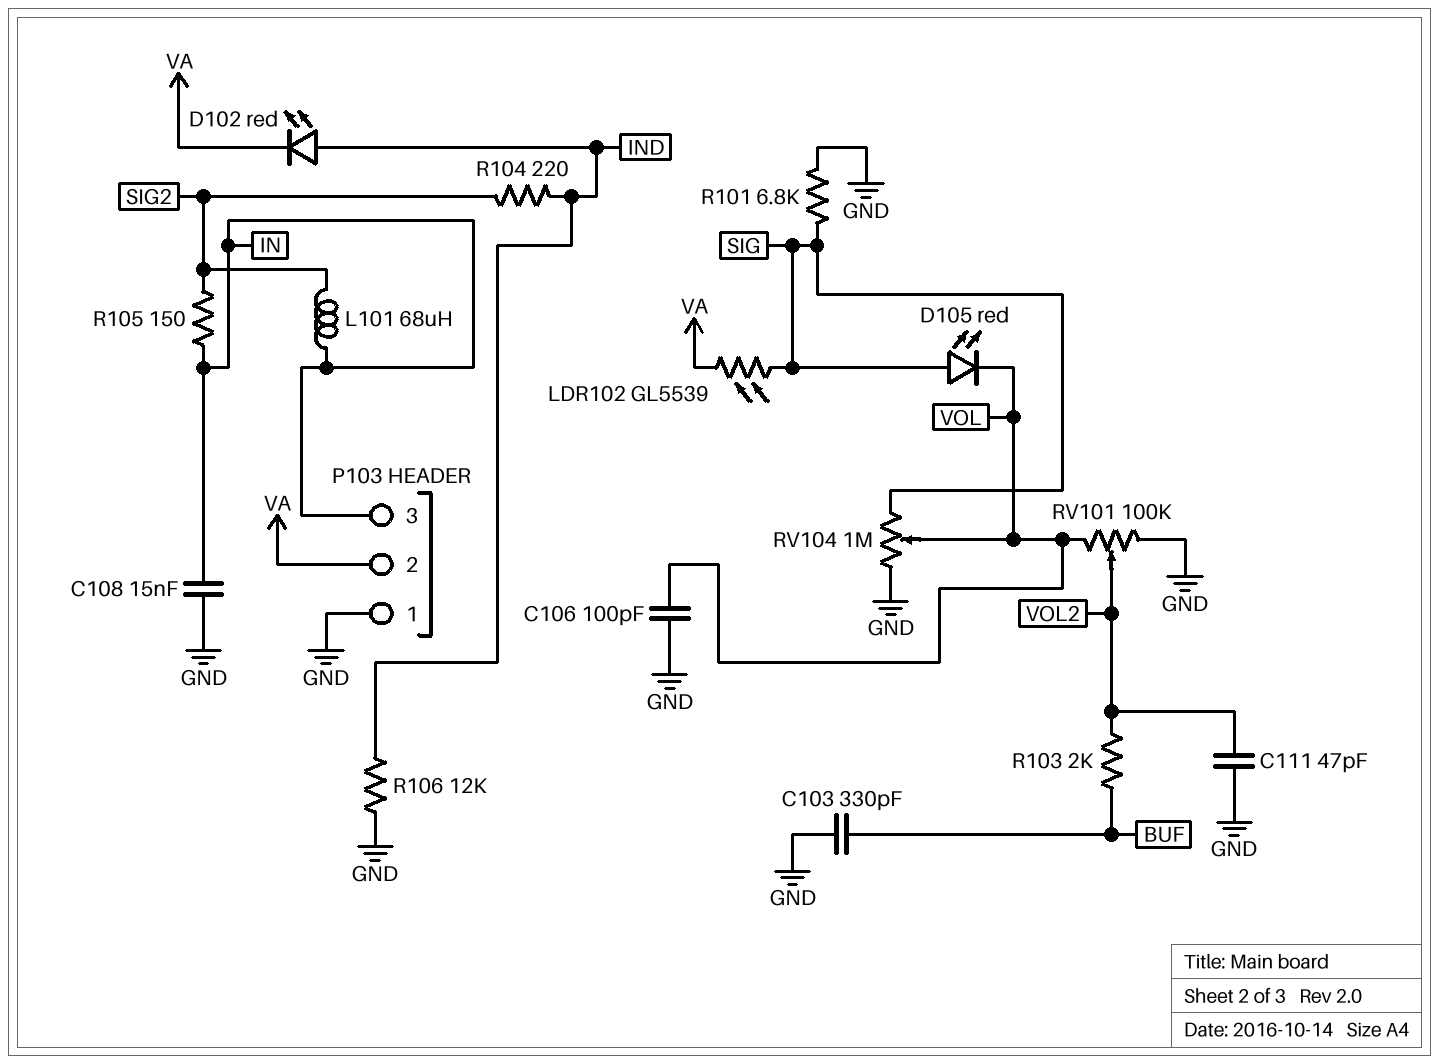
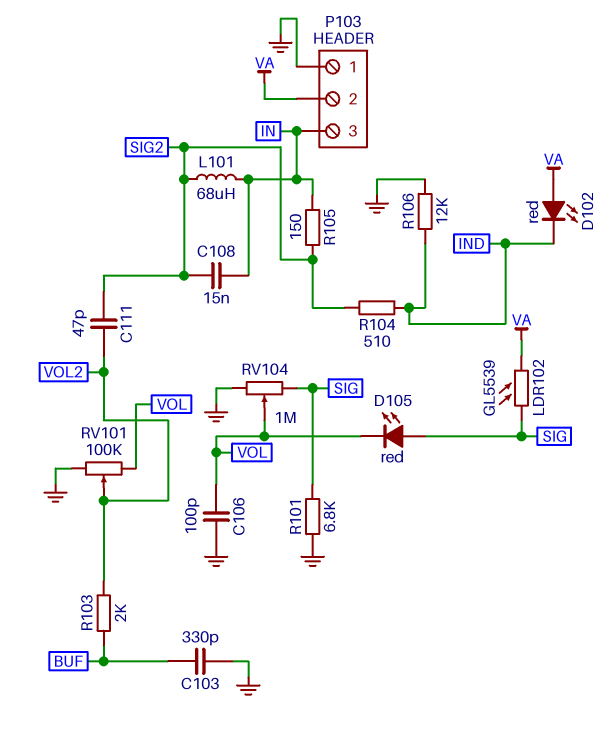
C108: 15nF (GND, IN) -> 15nF (IN, SIG2)
C111: 47pF (GND, VOL2) -> 47pF (SIG2, VOL2)
D102: LED red (A IND, K VA) -> LED red (A VA, K IND)
R104: 220 (IND, SIG2) -> 510 (IND, SIG2)

